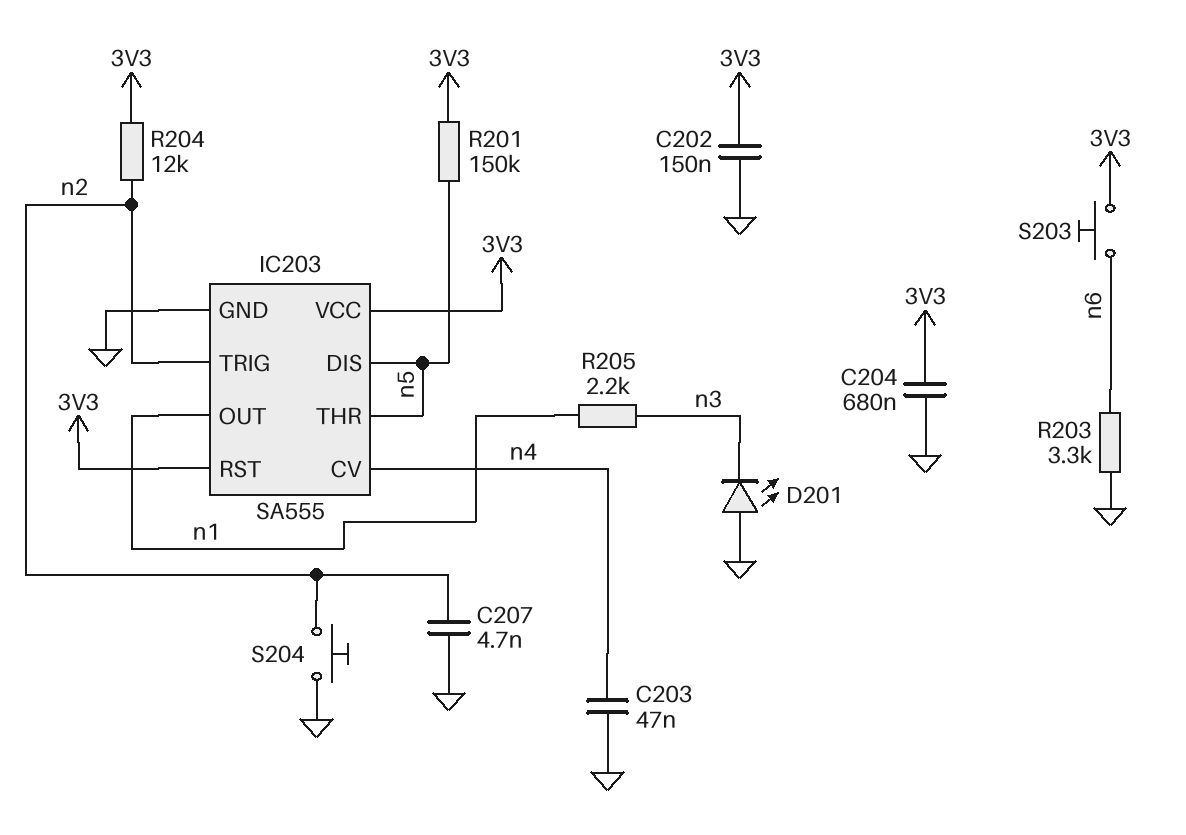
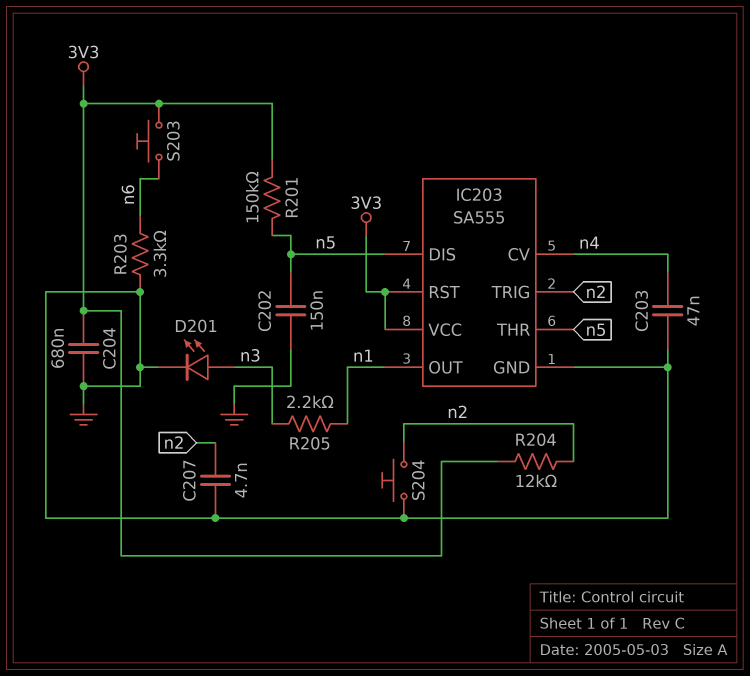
C202: 150nF (3V3, GND) -> 150nF (GND, n5)
D201: LED (A GND, K n3) -> LED (A n3, K GND)

